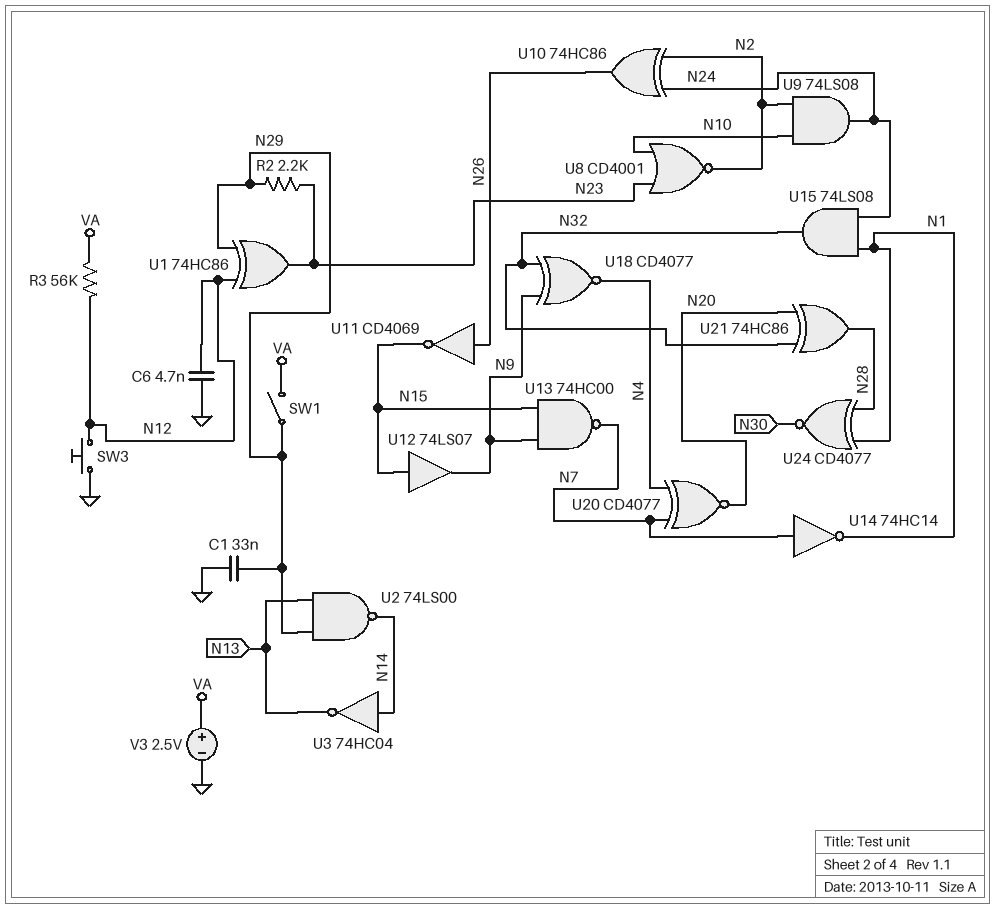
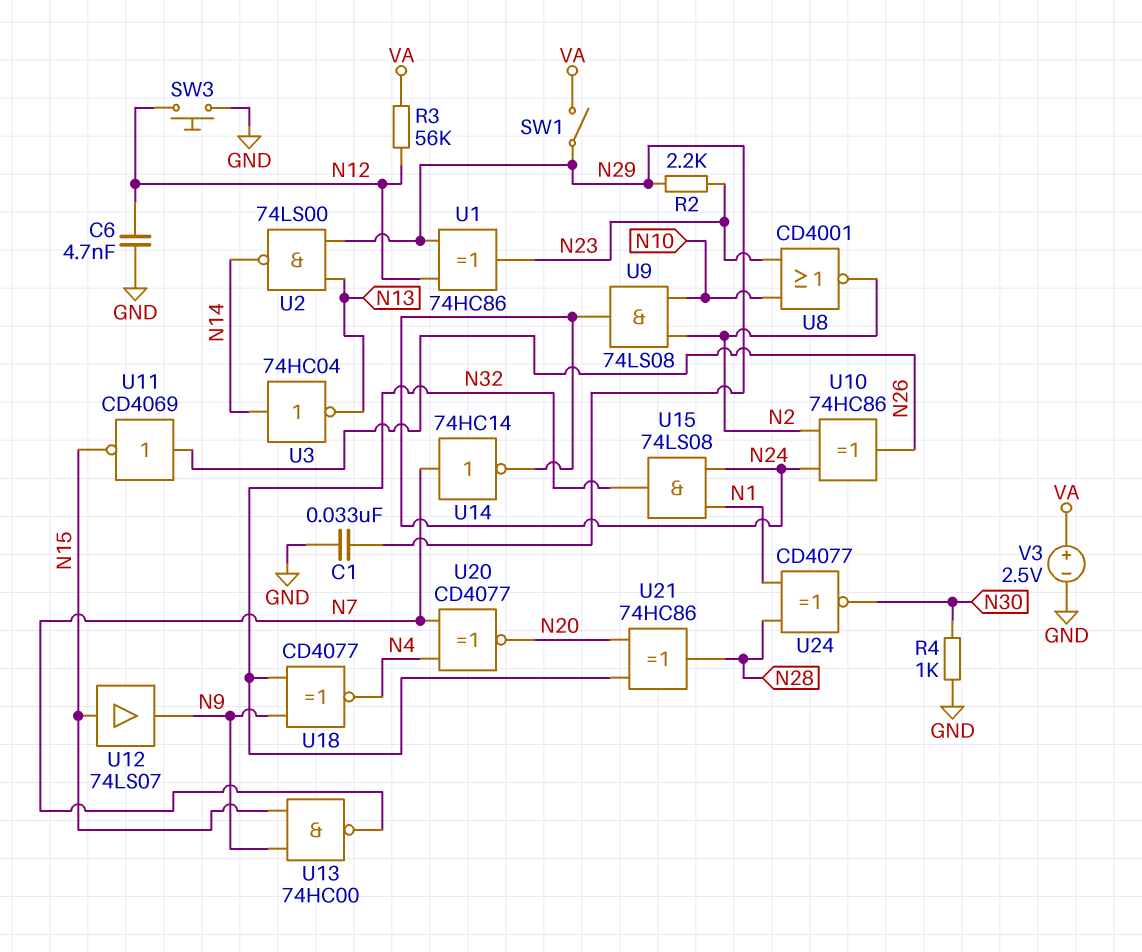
R4: none -> 1k (GND, N30)
U14: NOT 74HC14 (in N7, out N1) -> NOT 74HC14 (in N7, out N24)

